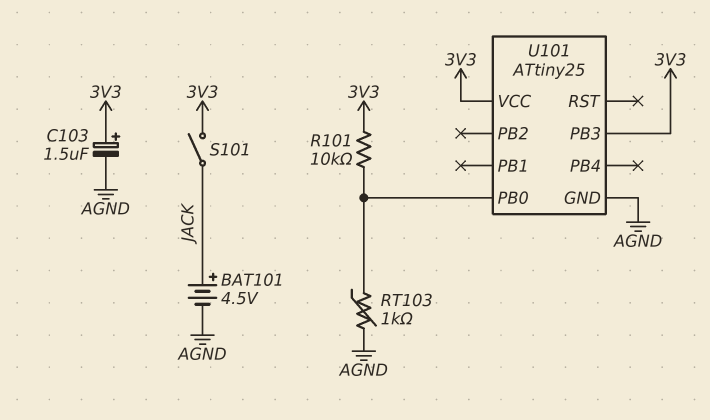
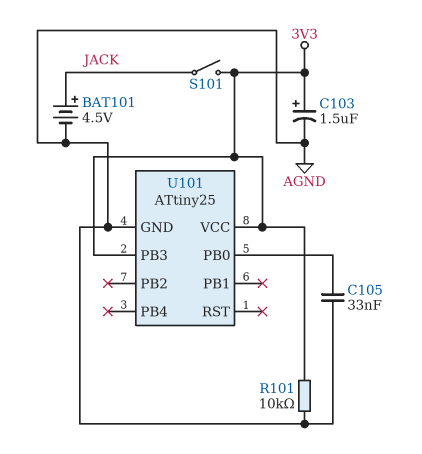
C105: none -> 33nF (AGND, U101/PB0)
R101: 10k (3V3, U101/PB0) -> 10k (3V3, AGND)
RT103: 1k (AGND, U101/PB0) -> none

